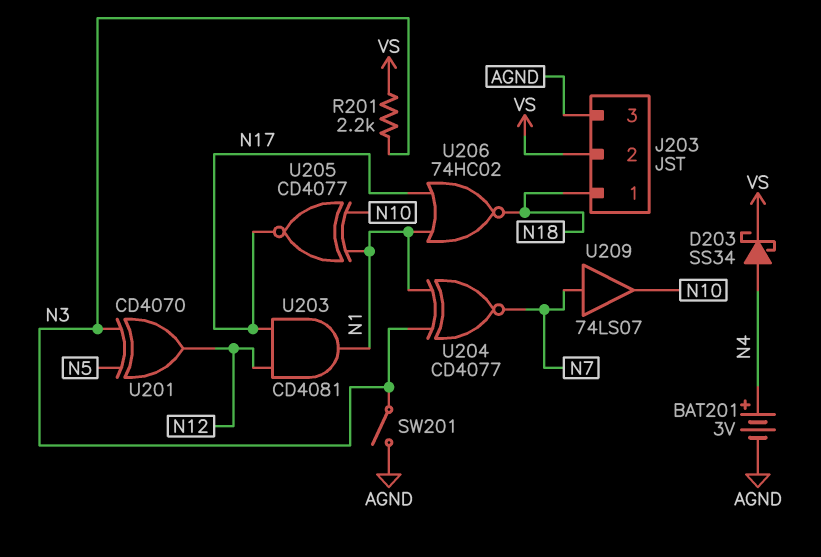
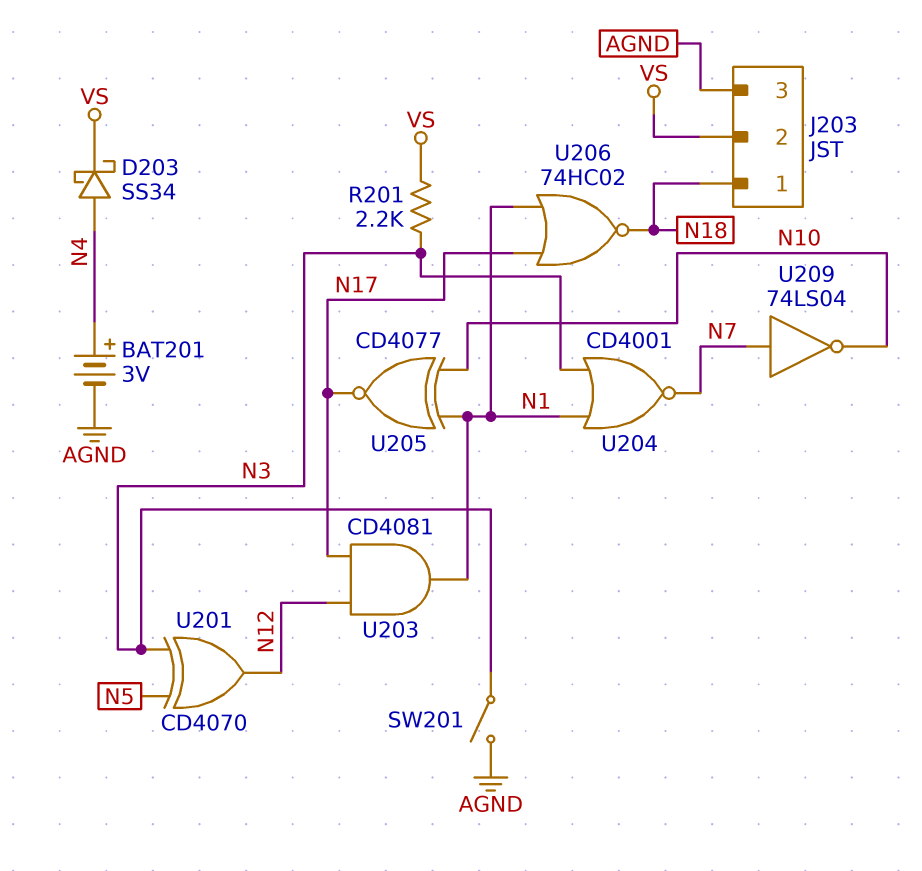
U204: XNOR CD4077 (in N1, in N3, out N7) -> NOR CD4001 (in N1, in N3, out N7)
U209: buffer 74LS07 (in N7, out N10) -> NOT 74LS04 (in N7, out N10)

